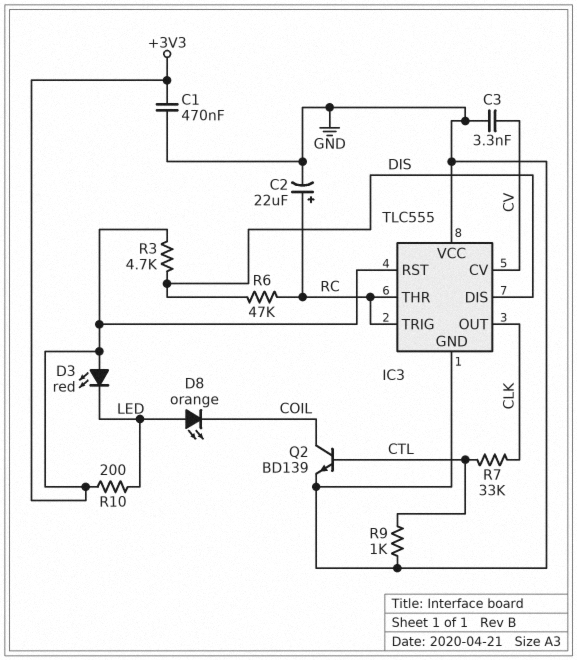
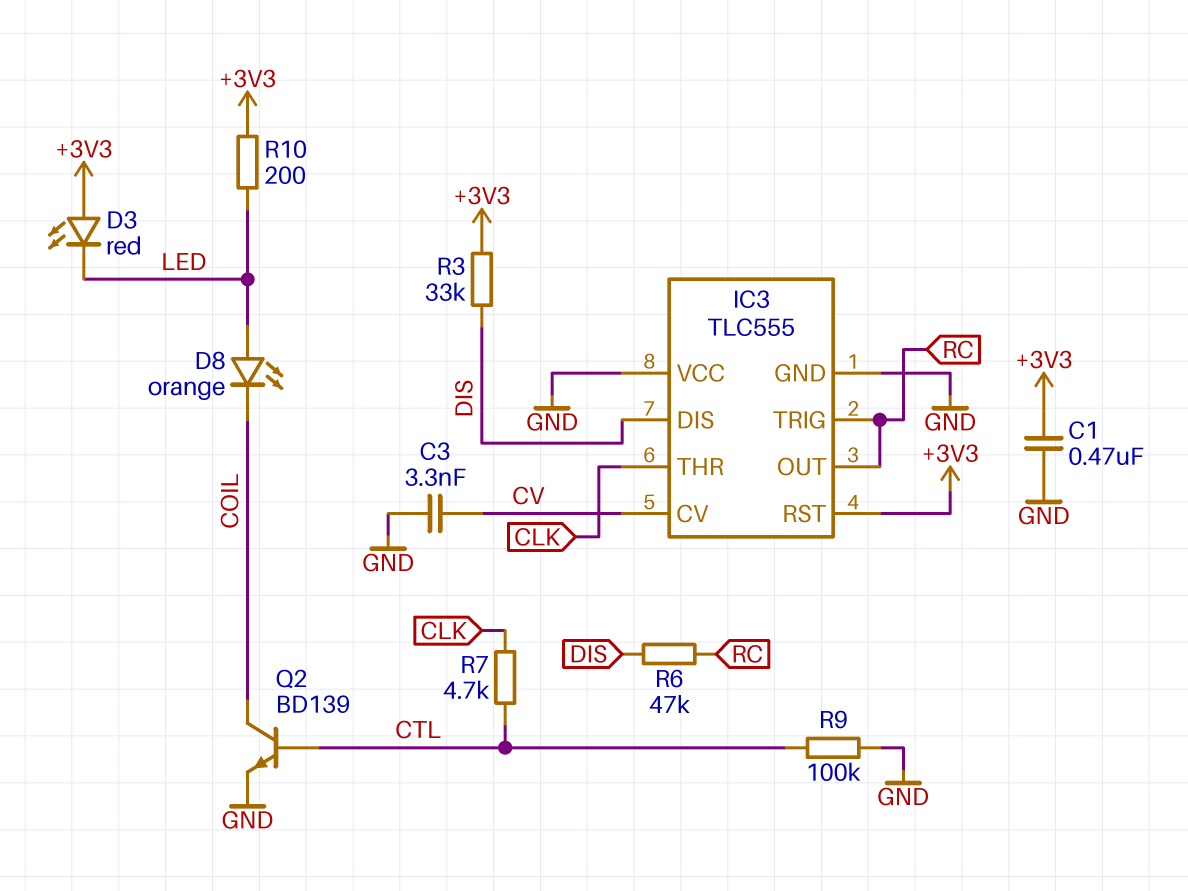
C2: 22uF (plus RC, minus GND) -> none
IC3 pin OUT: CLK -> RC
IC3 pin THR: RC -> CLK
R3: 4.7k (+3V3, DIS) -> 33k (+3V3, DIS)
R7: 33k (CLK, CTL) -> 4.7k (CLK, CTL)
R9: 1k (CTL, GND) -> 100k (CTL, GND)

